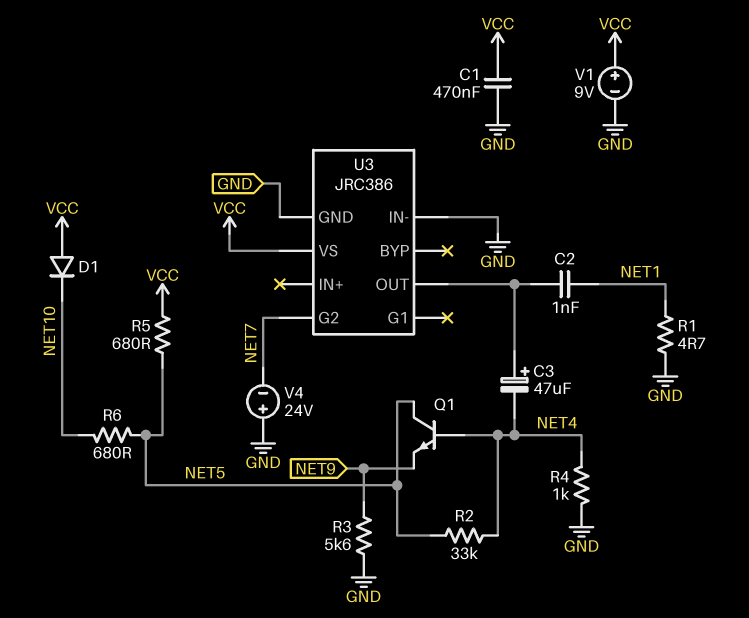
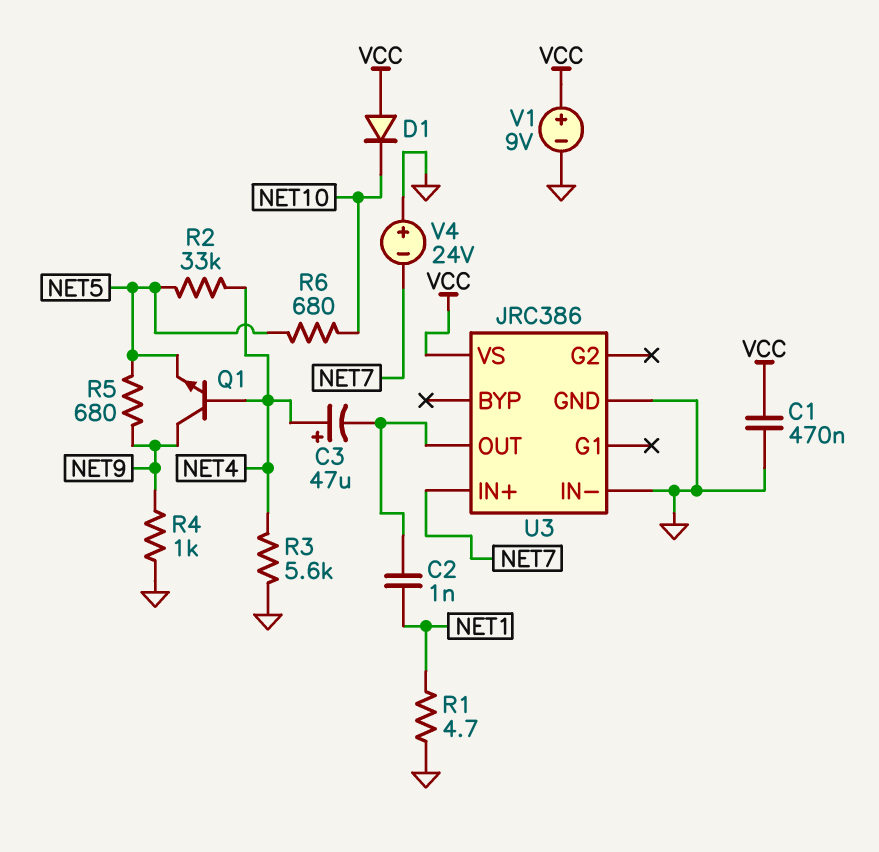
C3: 47uF (plus U3/OUT, minus NET4) -> 47uF (plus NET4, minus U3/OUT)
Q1: NPN (B NET4, C NET5, E NET9) -> NPN (B NET4, C NET9, E NET5)
R3: 5.6k (GND, NET9) -> 5.6k (GND, NET4)
R4: 1k (GND, NET4) -> 1k (GND, NET9)
R5: 680 (NET5, VCC) -> 680 (NET5, NET9)
U3 pin G2: NET7 -> none
U3 pin IN+: none -> NET7

